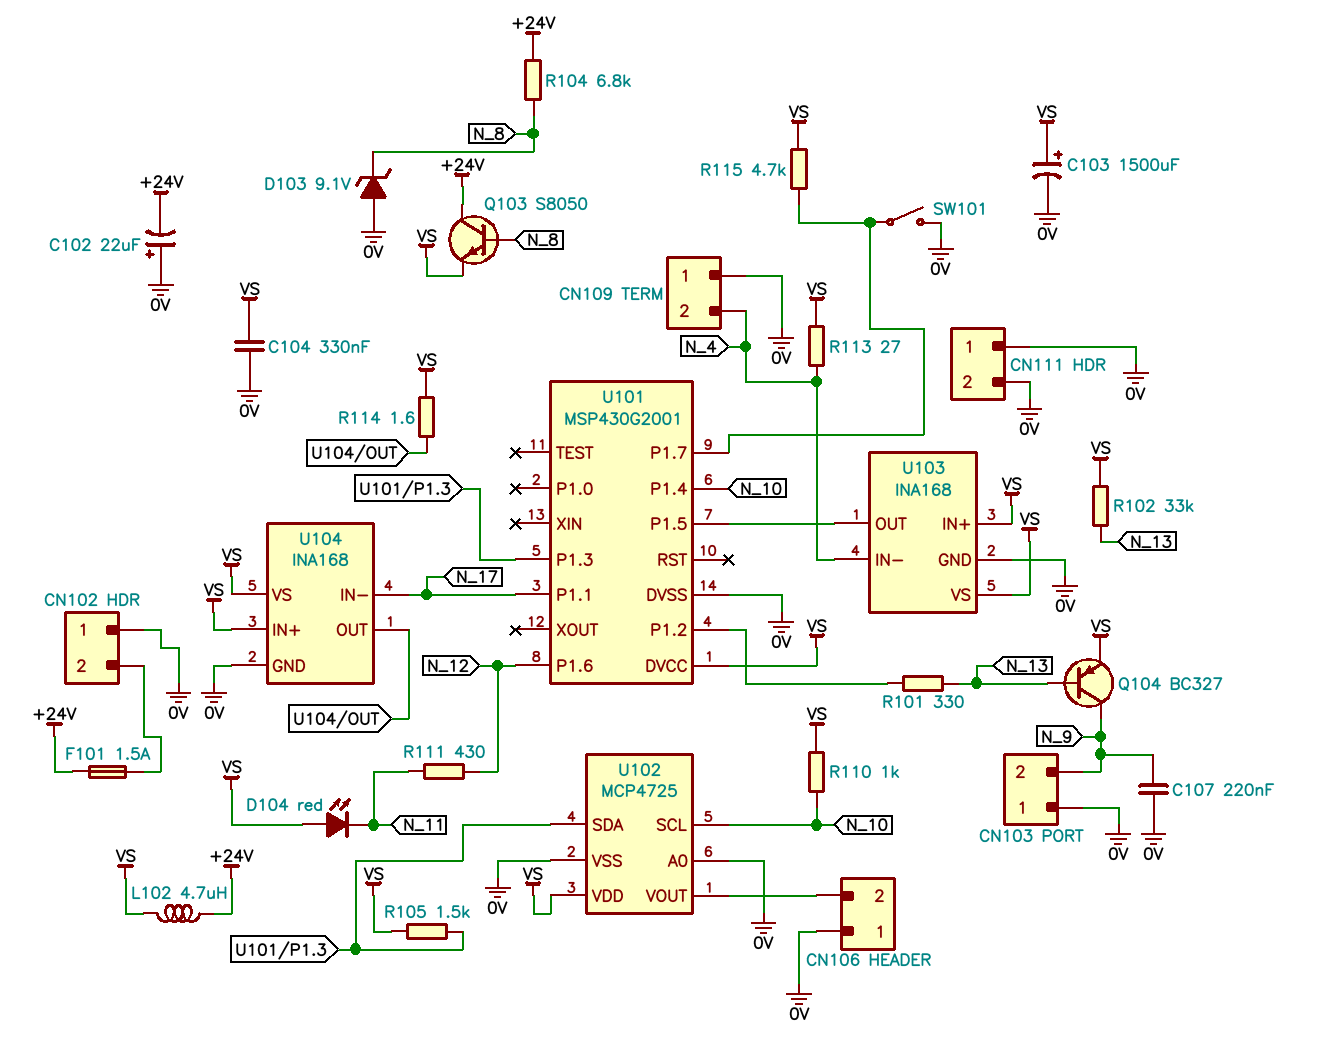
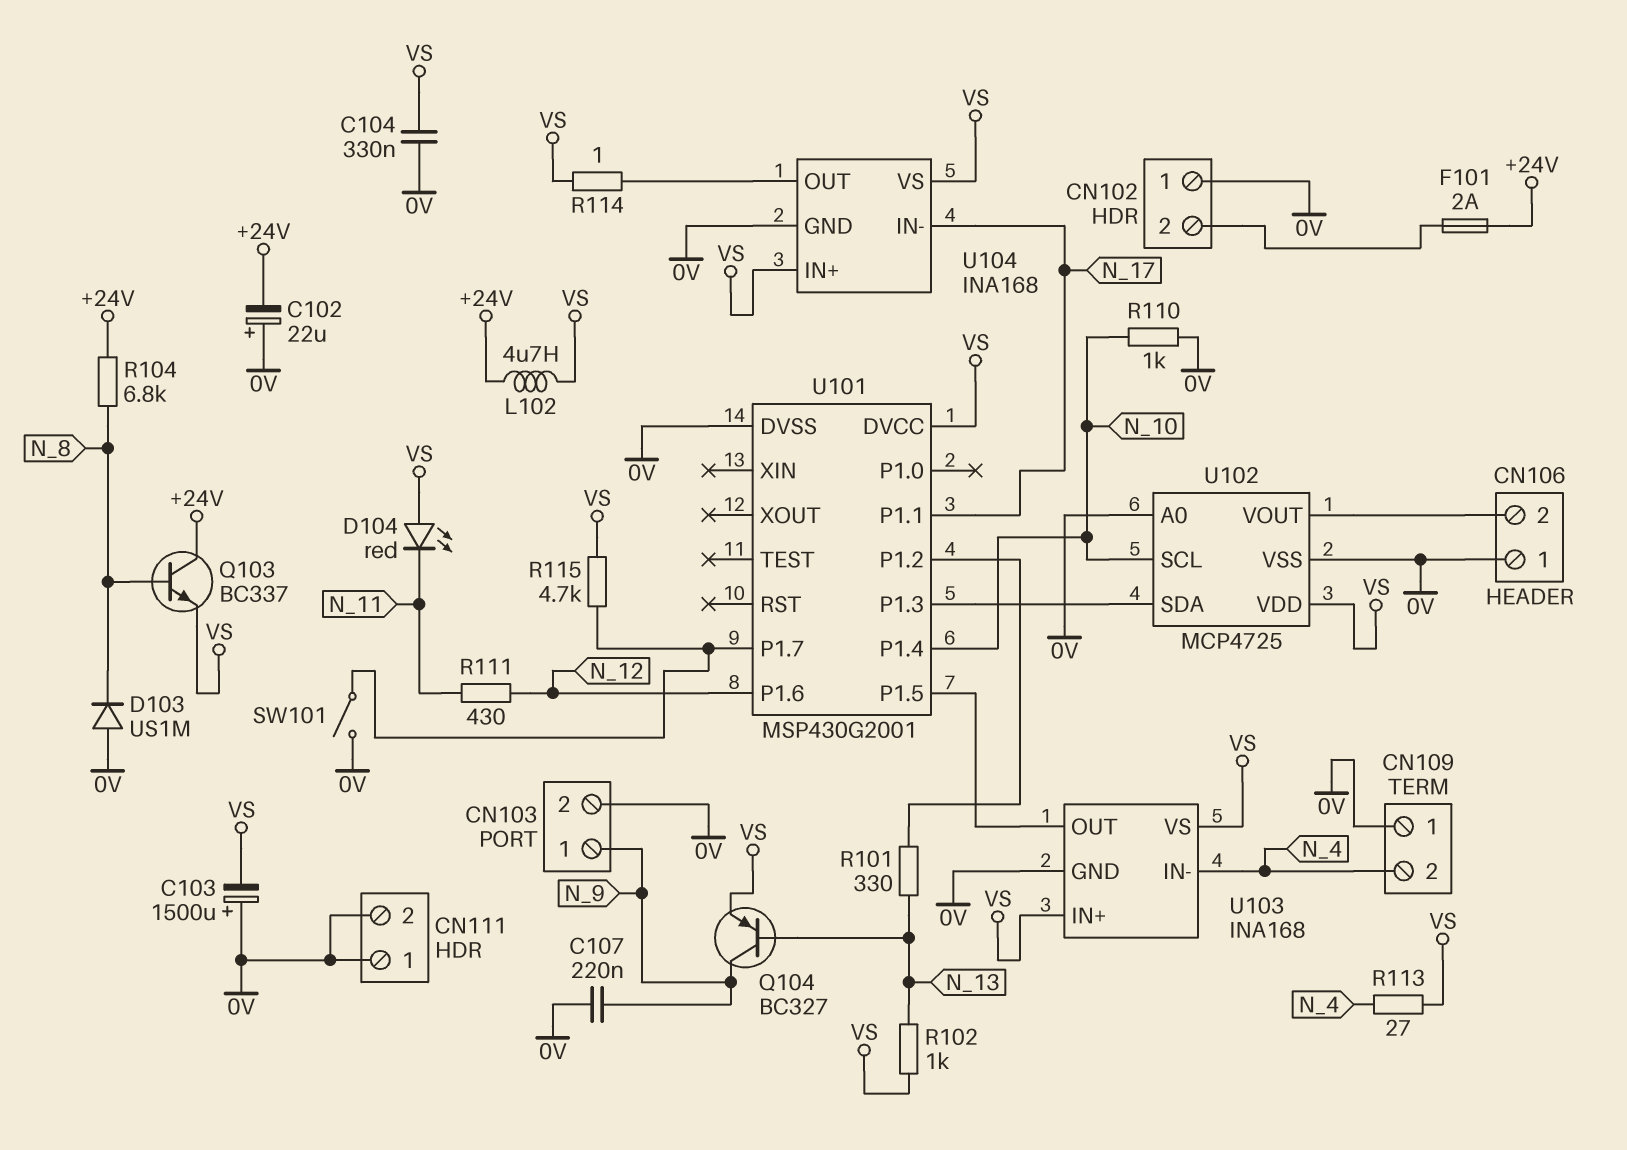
C103: 1500uF (plus VS, minus 0V) -> 1500uF (plus 0V, minus VS)
CN103 pin 1: 0V -> N_9
CN103 pin 2: N_9 -> 0V
D103: zener 9.1V (A 0V, K N_8) -> diode US1M (A 0V, K N_8)
F101: 1.5A (+24V, CN102/2) -> 2A (+24V, CN102/2)
Q103: NPN S8050 (B N_8, C +24V, E VS) -> NPN BC337 (B N_8, C +24V, E VS)
R102: 33k (N_13, VS) -> 1k (N_13, VS)
R105: 1.5k (U101/P1.3, VS) -> none
R110: 1k (N_10, VS) -> 1k (0V, N_10)
R114: 1.6 (U104/OUT, VS) -> 1 (U104/OUT, VS)

